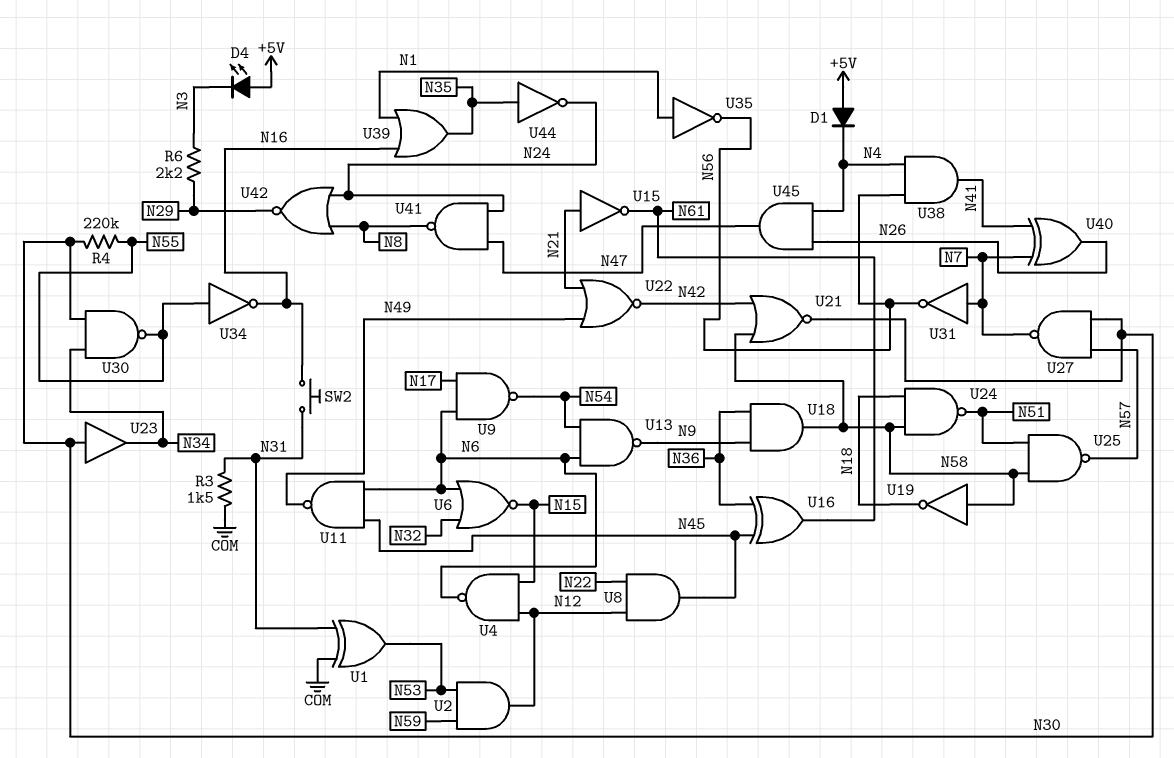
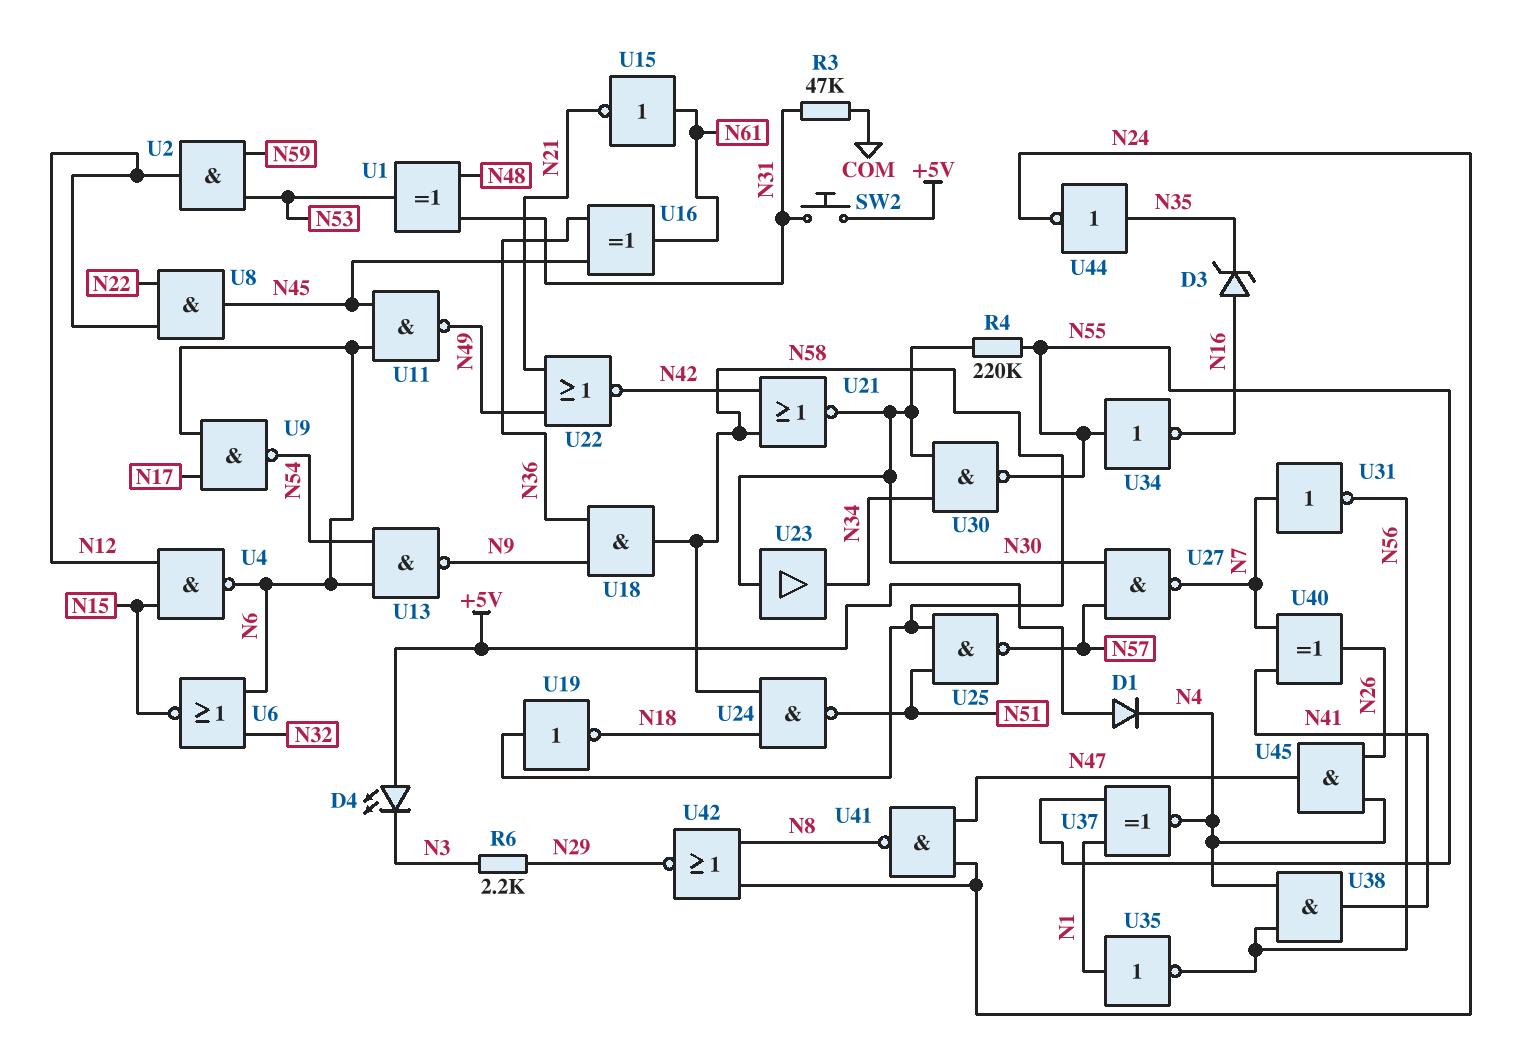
D3: none -> zener (A N16, K N35)
R3: 1.5k (COM, N31) -> 47k (COM, N31)
SW2: button (N16, N31) -> button (+5V, N31)
U1: XOR (in COM, in N31, out N53) -> XOR (in N31, in N48, out N53)
U15: NOT (in N21, out N61) -> NOT (in N61, out N21)
U37: none -> XNOR (in N1, in N55, out N4)
U39: OR (in N1, in N16, out N35) -> none

